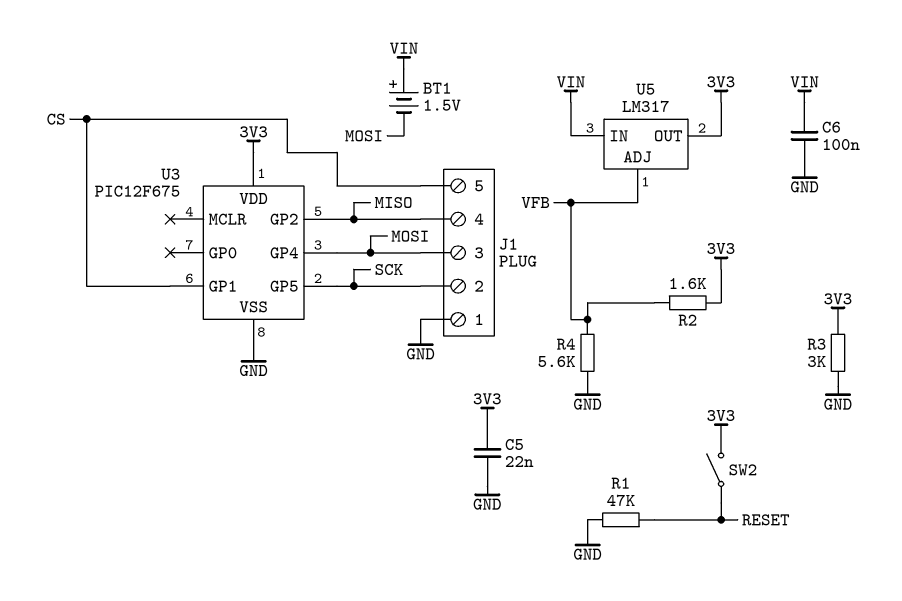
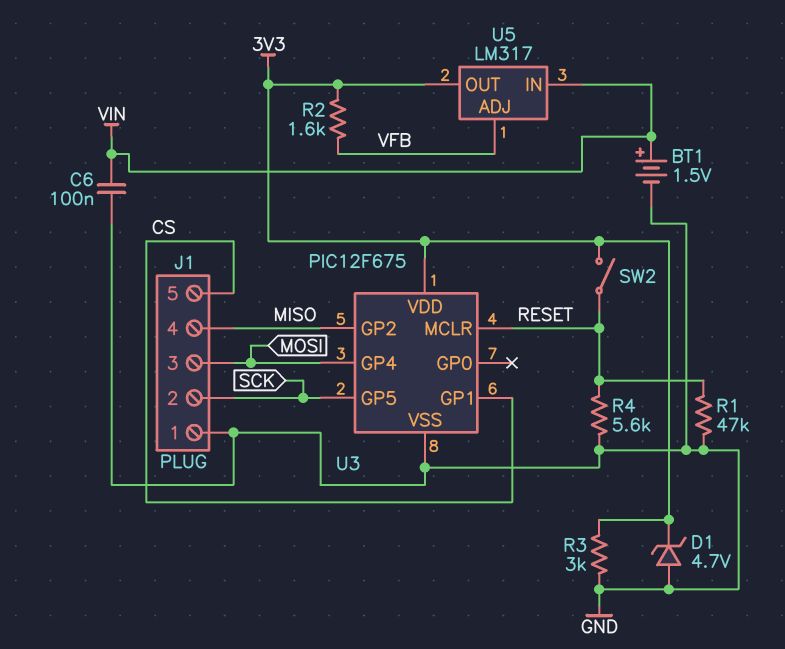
BT1: 1.5V (plus VIN, minus MOSI) -> 1.5V (plus VIN, minus GND)
C5: 22nF (3V3, GND) -> none
D1: none -> zener 4.7V (A GND, K 3V3)
R4: 5.6k (GND, VFB) -> 5.6k (GND, RESET)
U3 pin MCLR: none -> RESET

